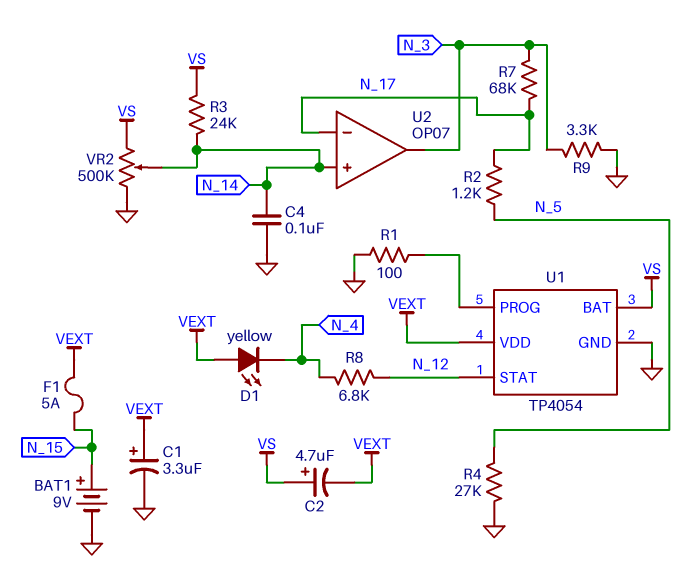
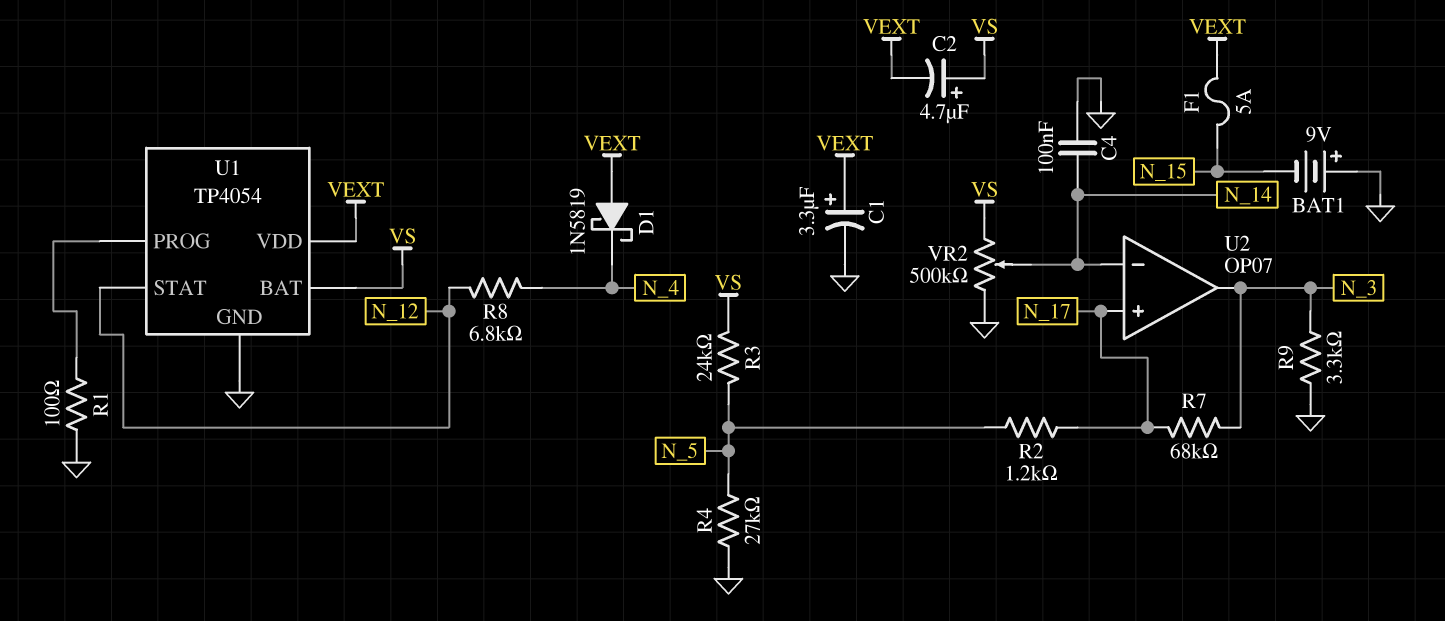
BAT1: 9V (plus N_15, minus GND) -> 9V (plus GND, minus N_15)
D1: LED yellow (A VEXT, K N_4) -> schottky 1N5819 (A VEXT, K N_4)
R3: 24k (N_14, VS) -> 24k (N_5, VS)
U2 pin in+: N_14 -> N_17
U2 pin in-: N_17 -> N_14

